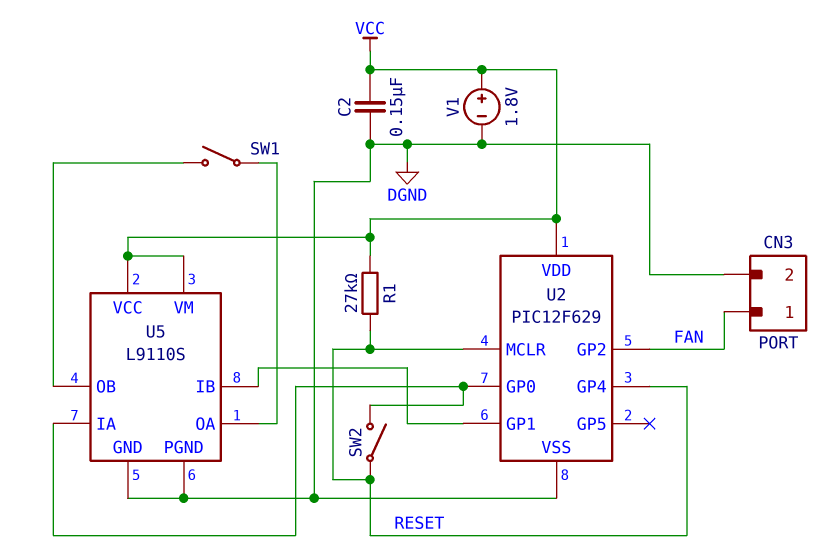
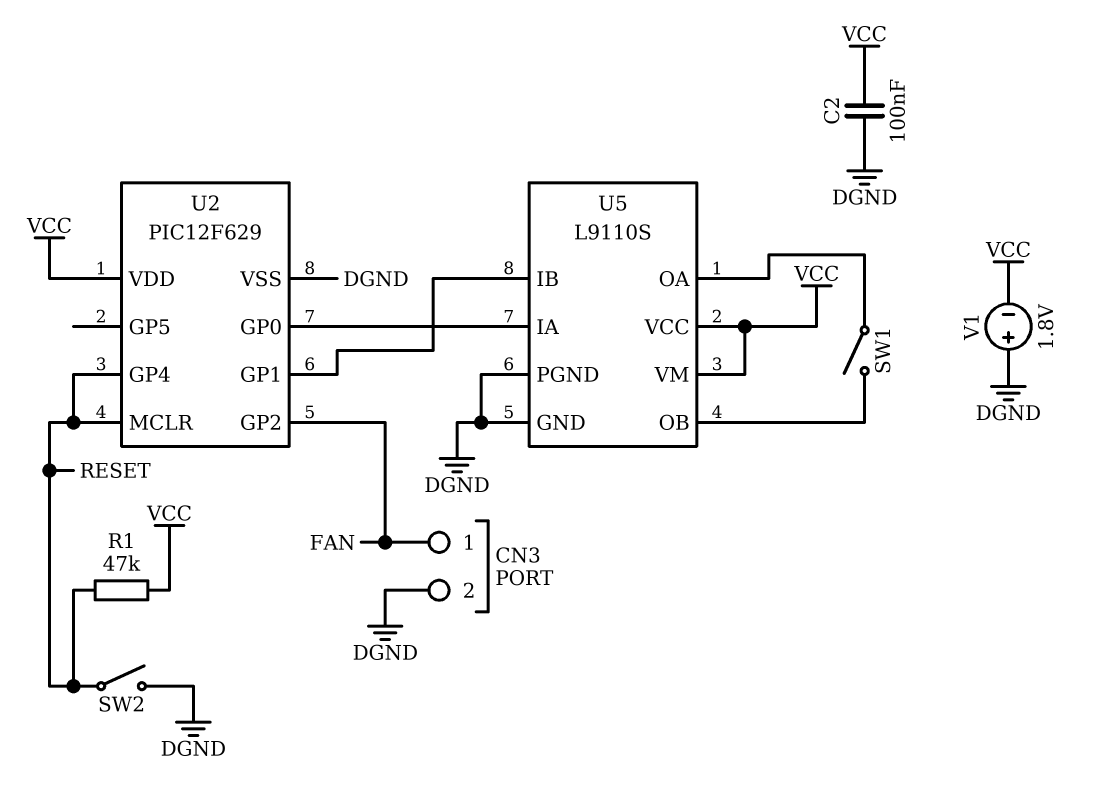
C2: 150nF (DGND, VCC) -> 100nF (DGND, VCC)
R1: 27k (RESET, VCC) -> 47k (RESET, VCC)
SW2: switch (RESET, U2/GP0) -> switch (DGND, RESET)
V1: 1.8V (plus VCC, minus DGND) -> 1.8V (plus DGND, minus VCC)

